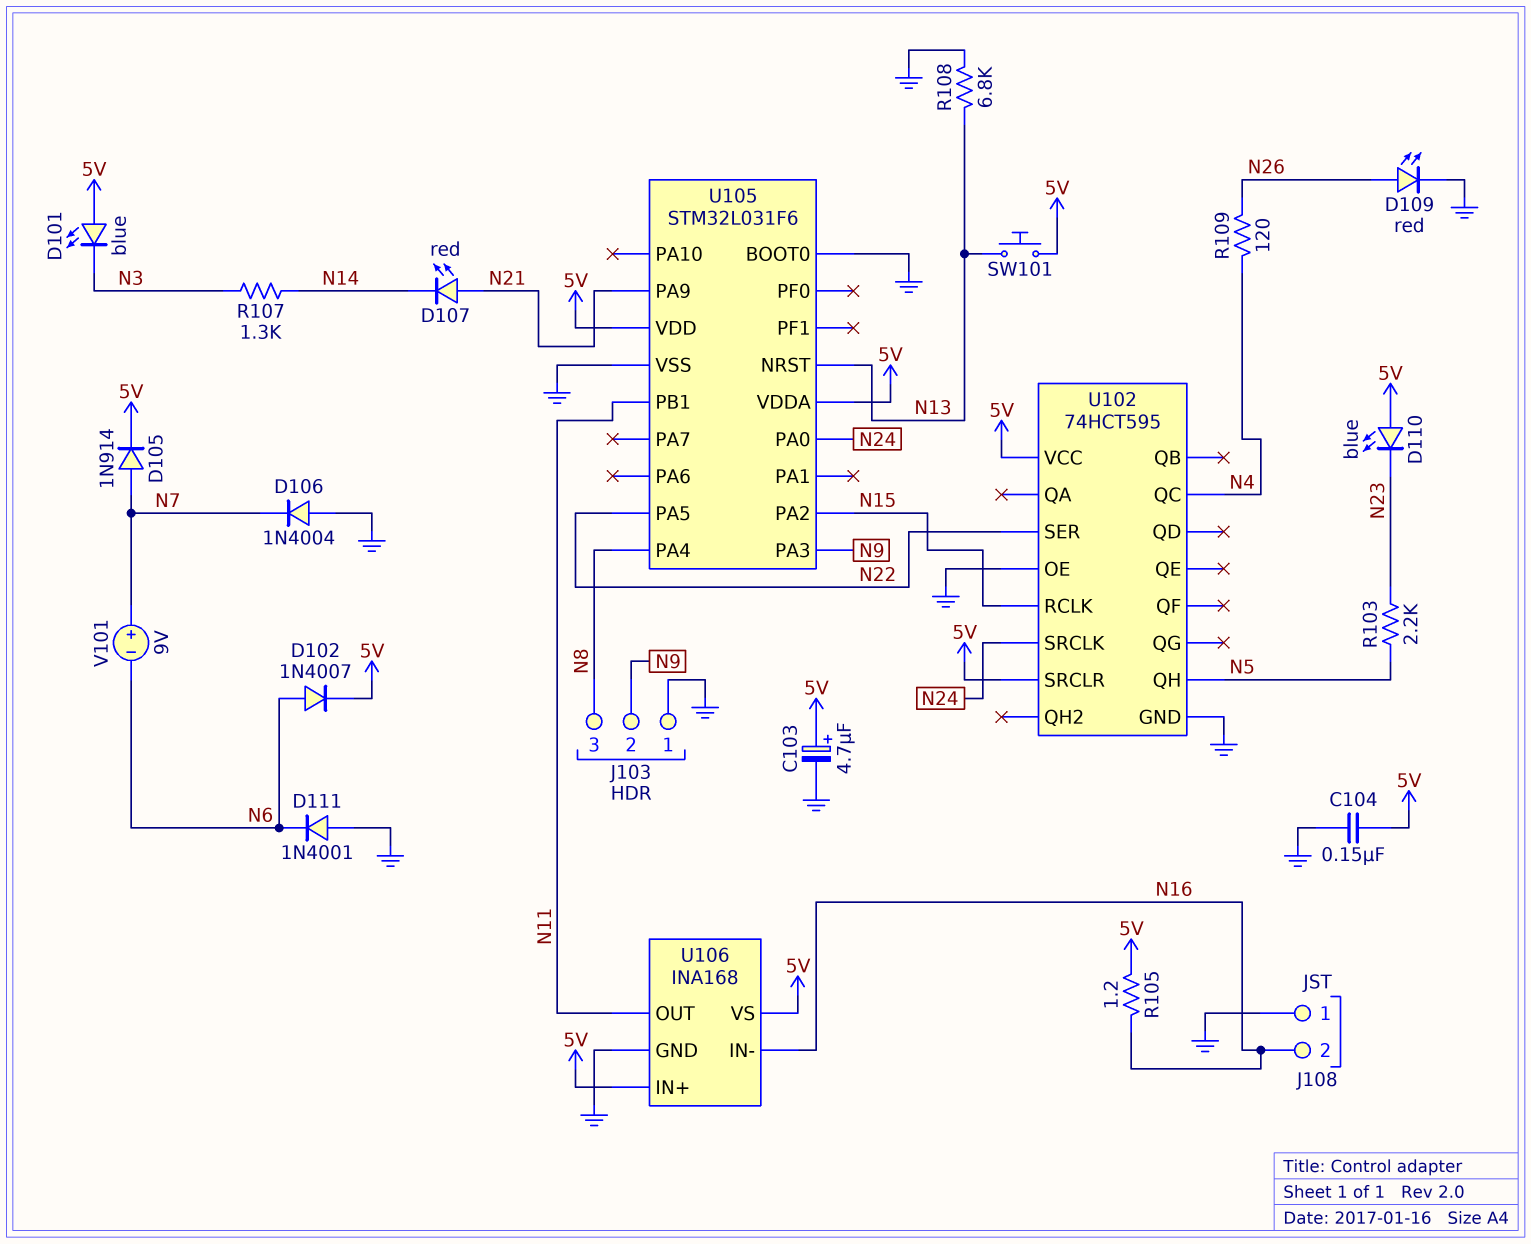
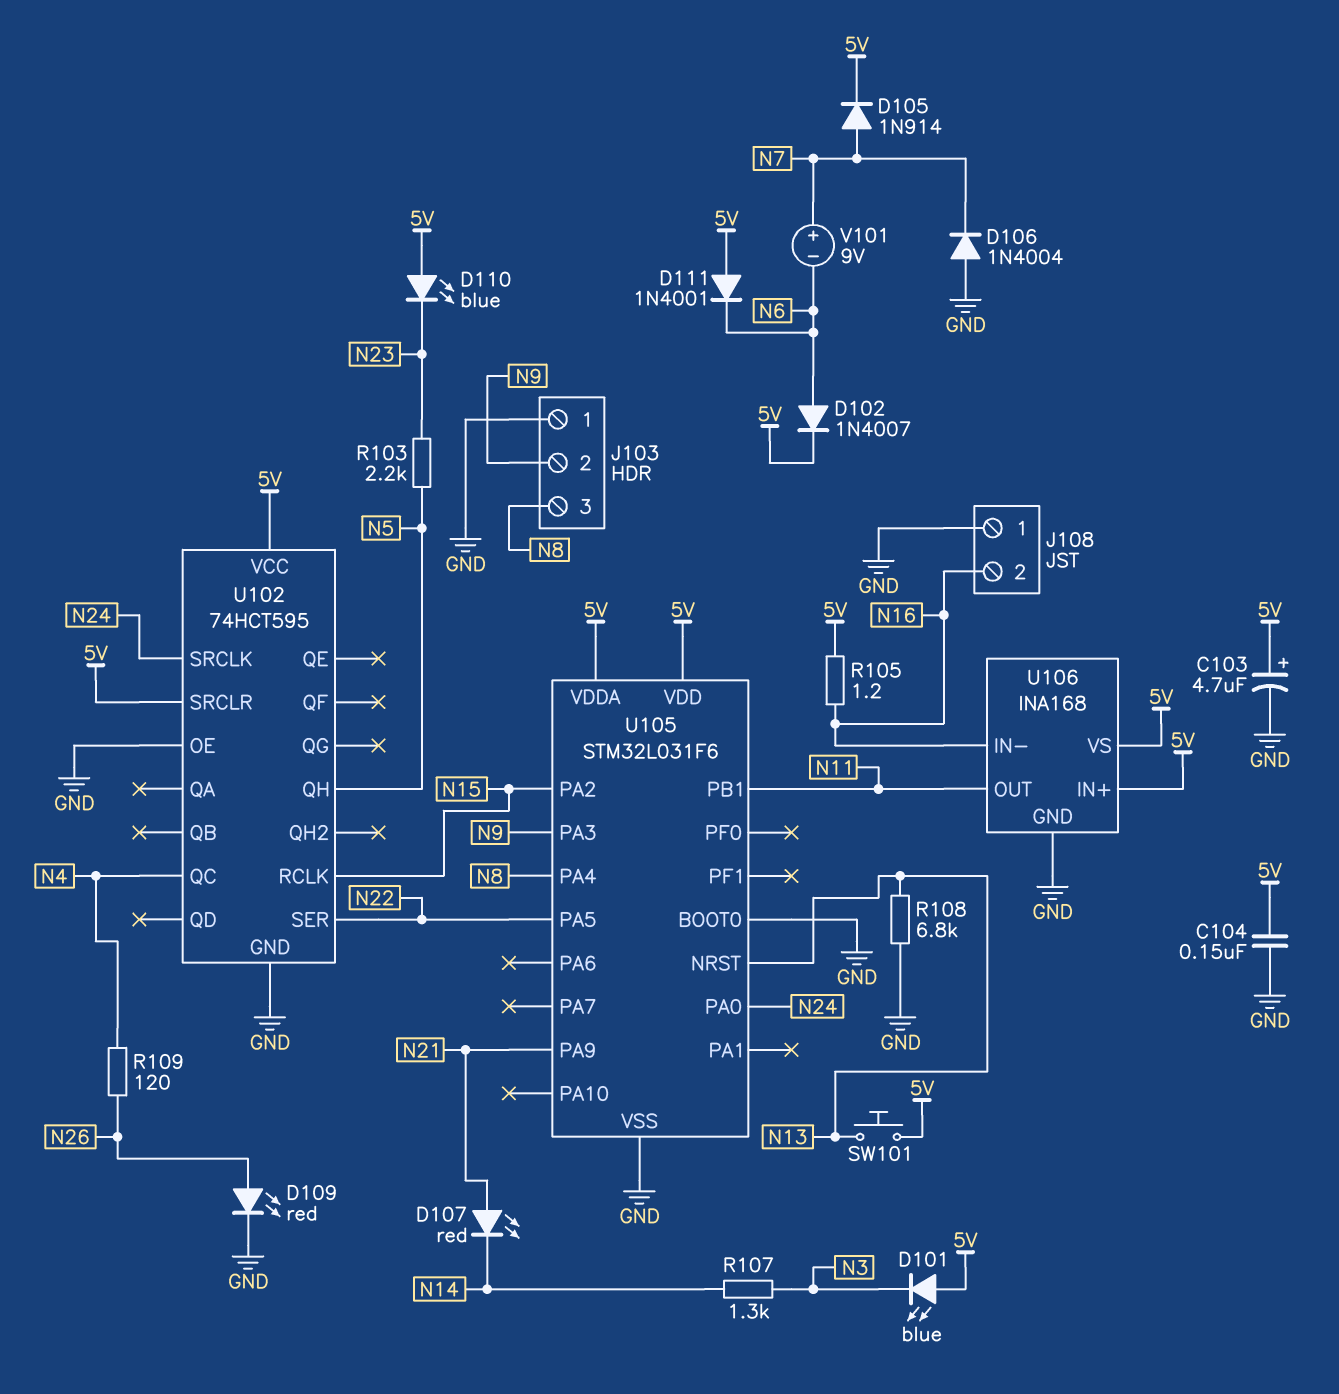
D111: diode 1N4001 (A GND, K N6) -> diode 1N4001 (A 5V, K N6)

